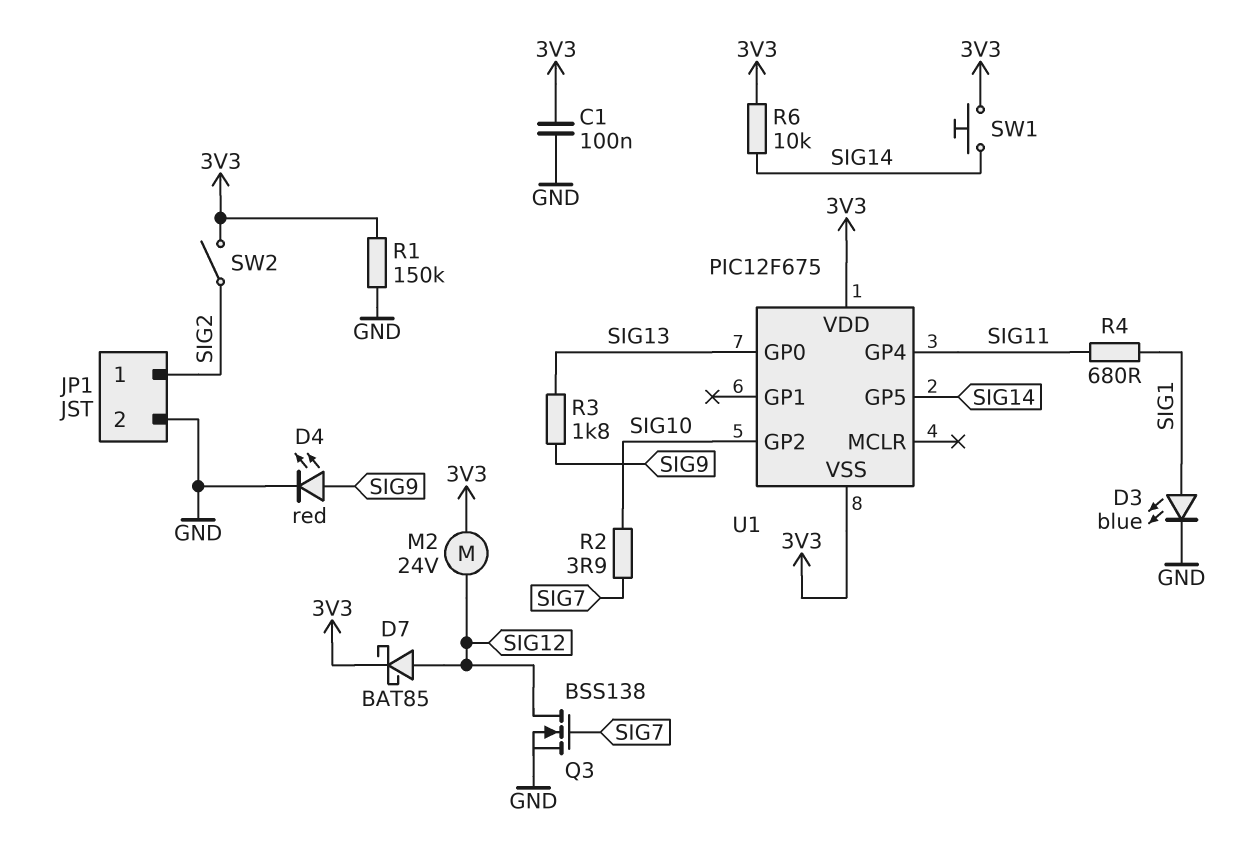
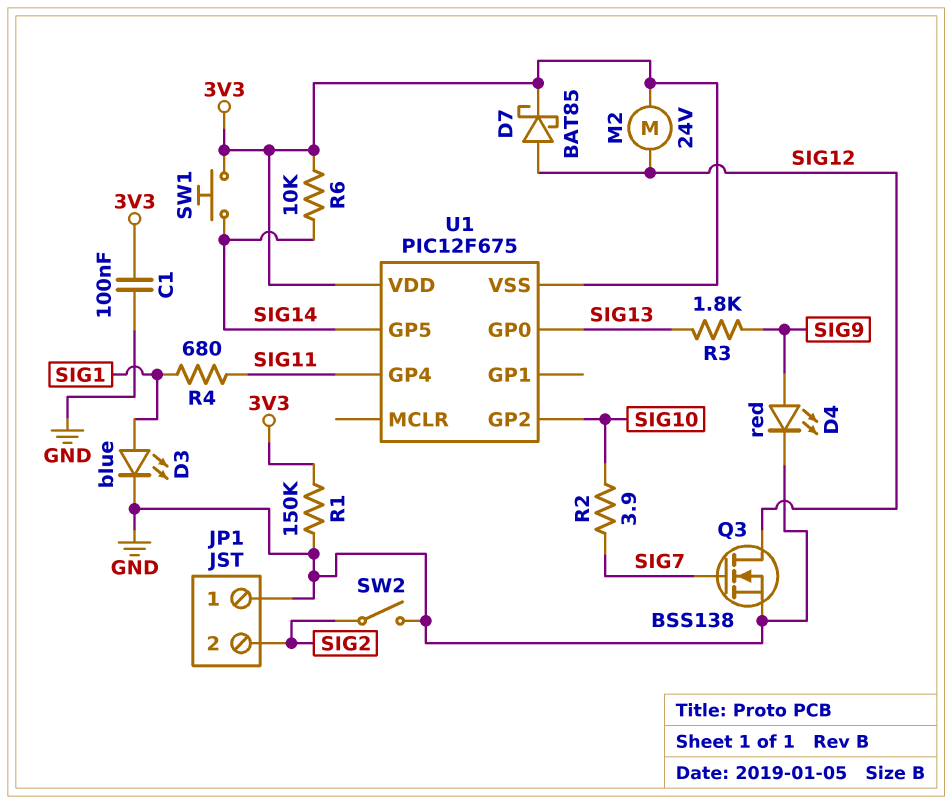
JP1 pin 1: SIG2 -> GND
JP1 pin 2: GND -> SIG2
SW2: switch (3V3, SIG2) -> switch (GND, SIG2)

